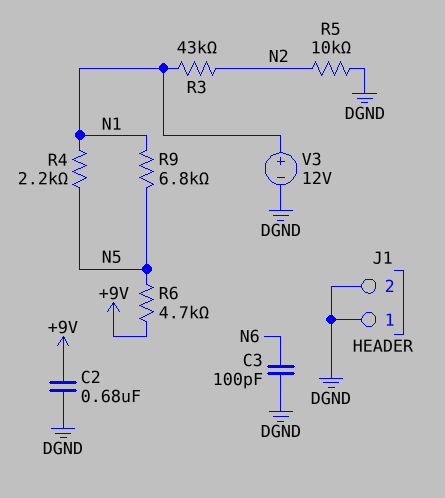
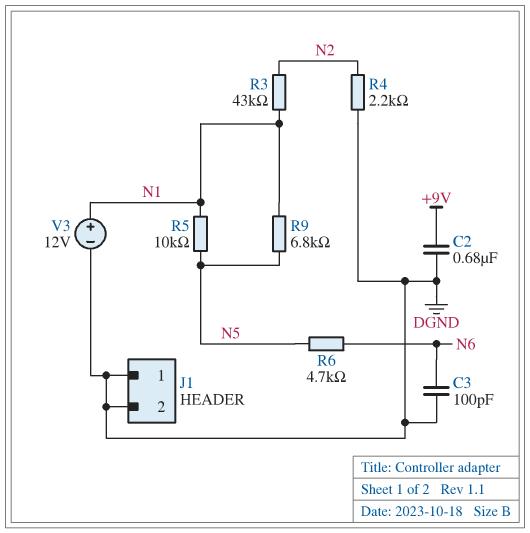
R4: 2.2k (N1, N5) -> 2.2k (DGND, N2)
R5: 10k (DGND, N2) -> 10k (N1, N5)
R6: 4.7k (+9V, N5) -> 4.7k (N5, N6)

